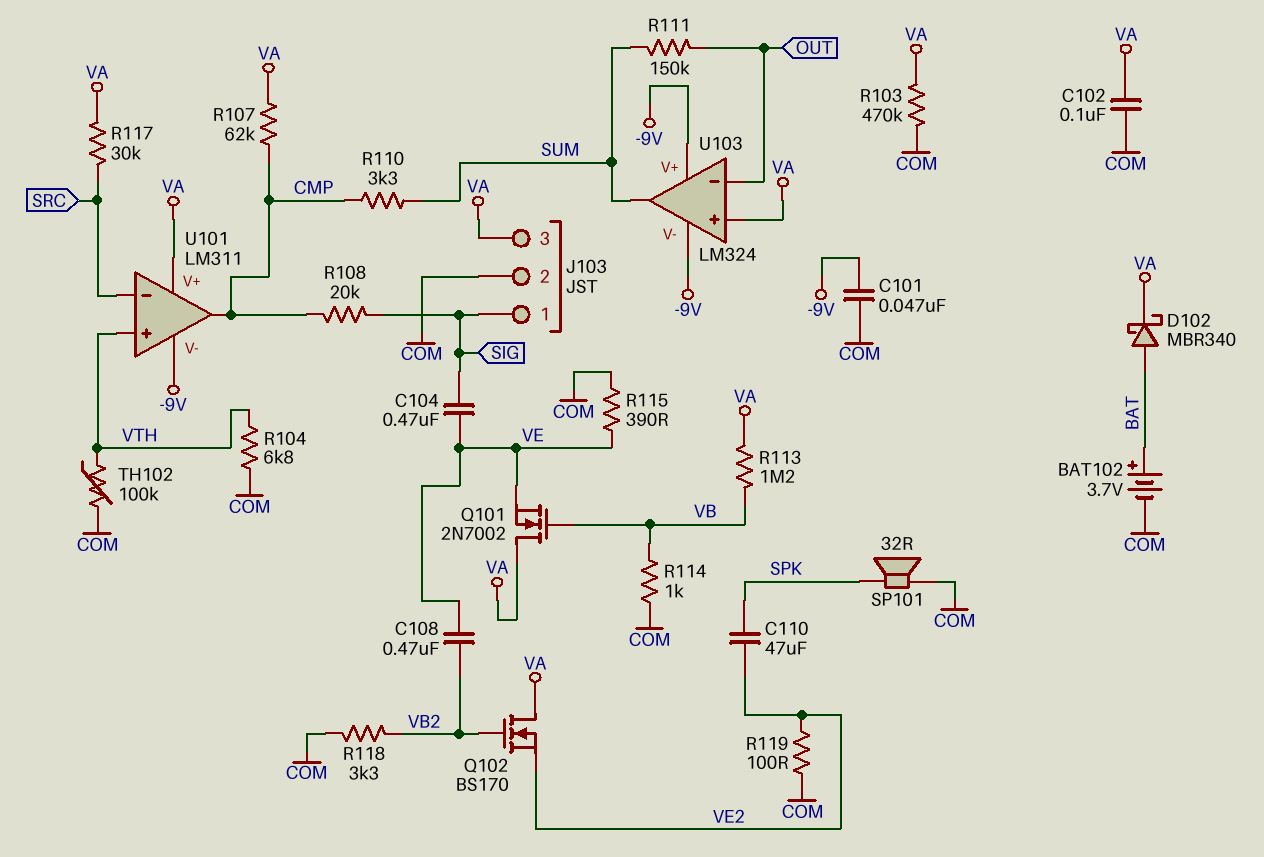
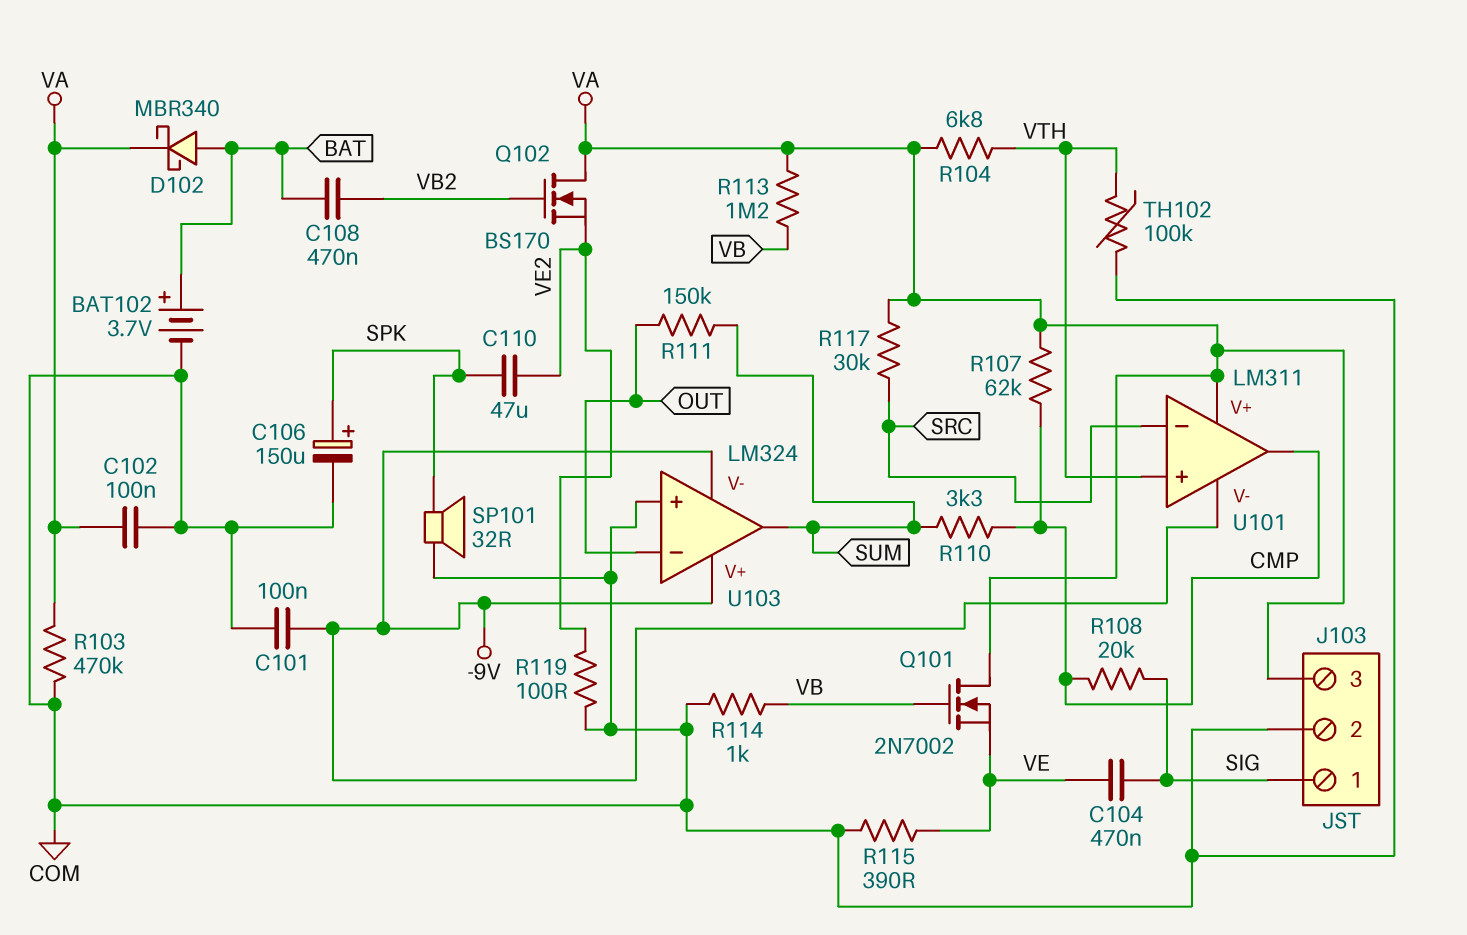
C101: 47nF (-9V, COM) -> 100nF (-9V, COM)
C106: none -> 150uF (plus SPK, minus COM)
C108: 470nF (VB2, VE) -> 470nF (BAT, VB2)
R104: 6.8k (COM, VTH) -> 6.8k (VA, VTH)
R118: 3.3k (COM, VB2) -> none
U103 pin in+: VA -> COM

